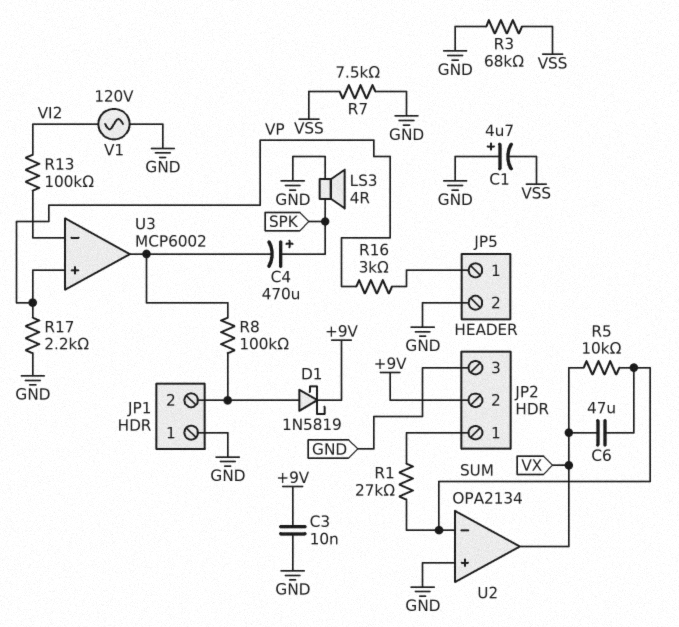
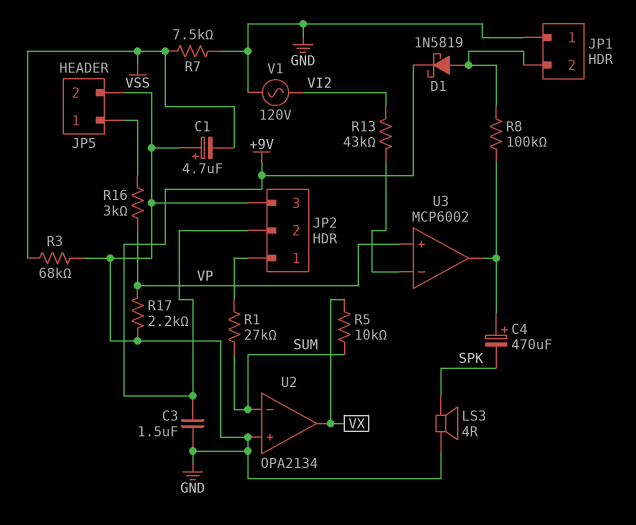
C3: 10nF (+9V, GND) -> 1.5uF (+9V, GND)
C4: 470uF (plus SPK, minus U3/out) -> 470uF (plus U3/out, minus SPK)
C6: 47uF (SUM, VX) -> none
R13: 100k (U3/in-, VI2) -> 43k (U3/in-, VI2)

